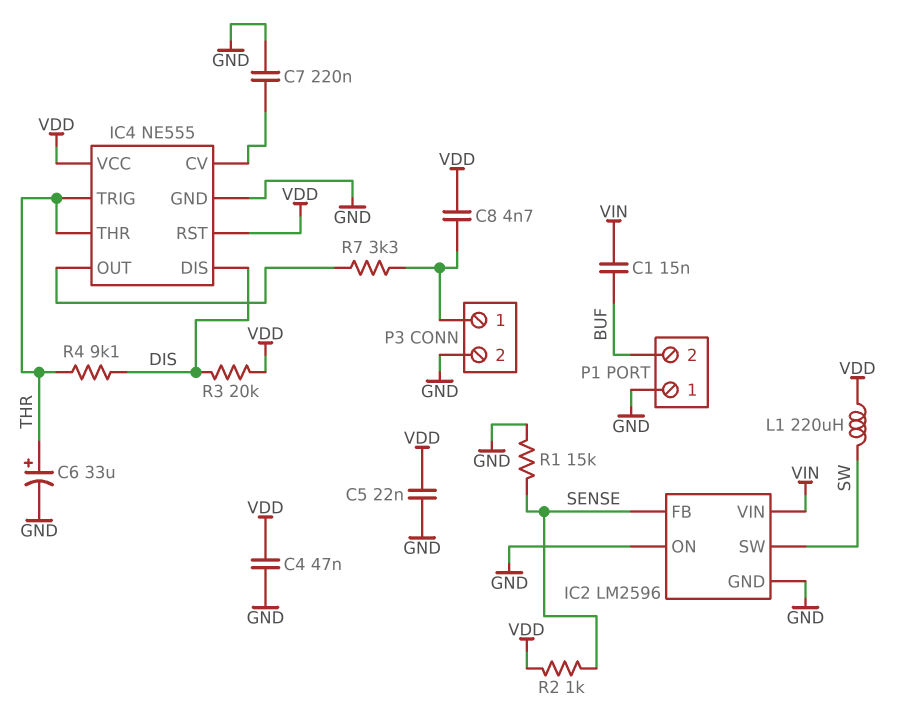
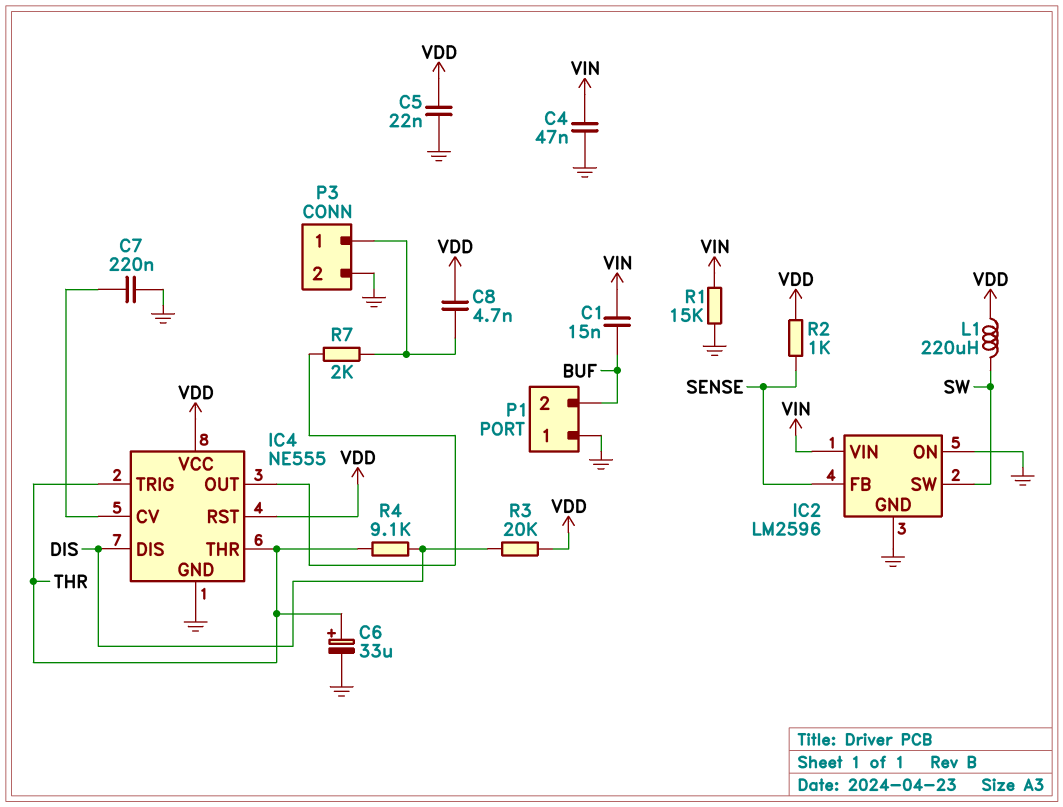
C4: 47nF (GND, VDD) -> 47nF (GND, VIN)
R1: 15k (GND, SENSE) -> 15k (GND, VIN)
R7: 3.3k (IC4/OUT, P3/1) -> 2k (IC4/OUT, P3/1)

